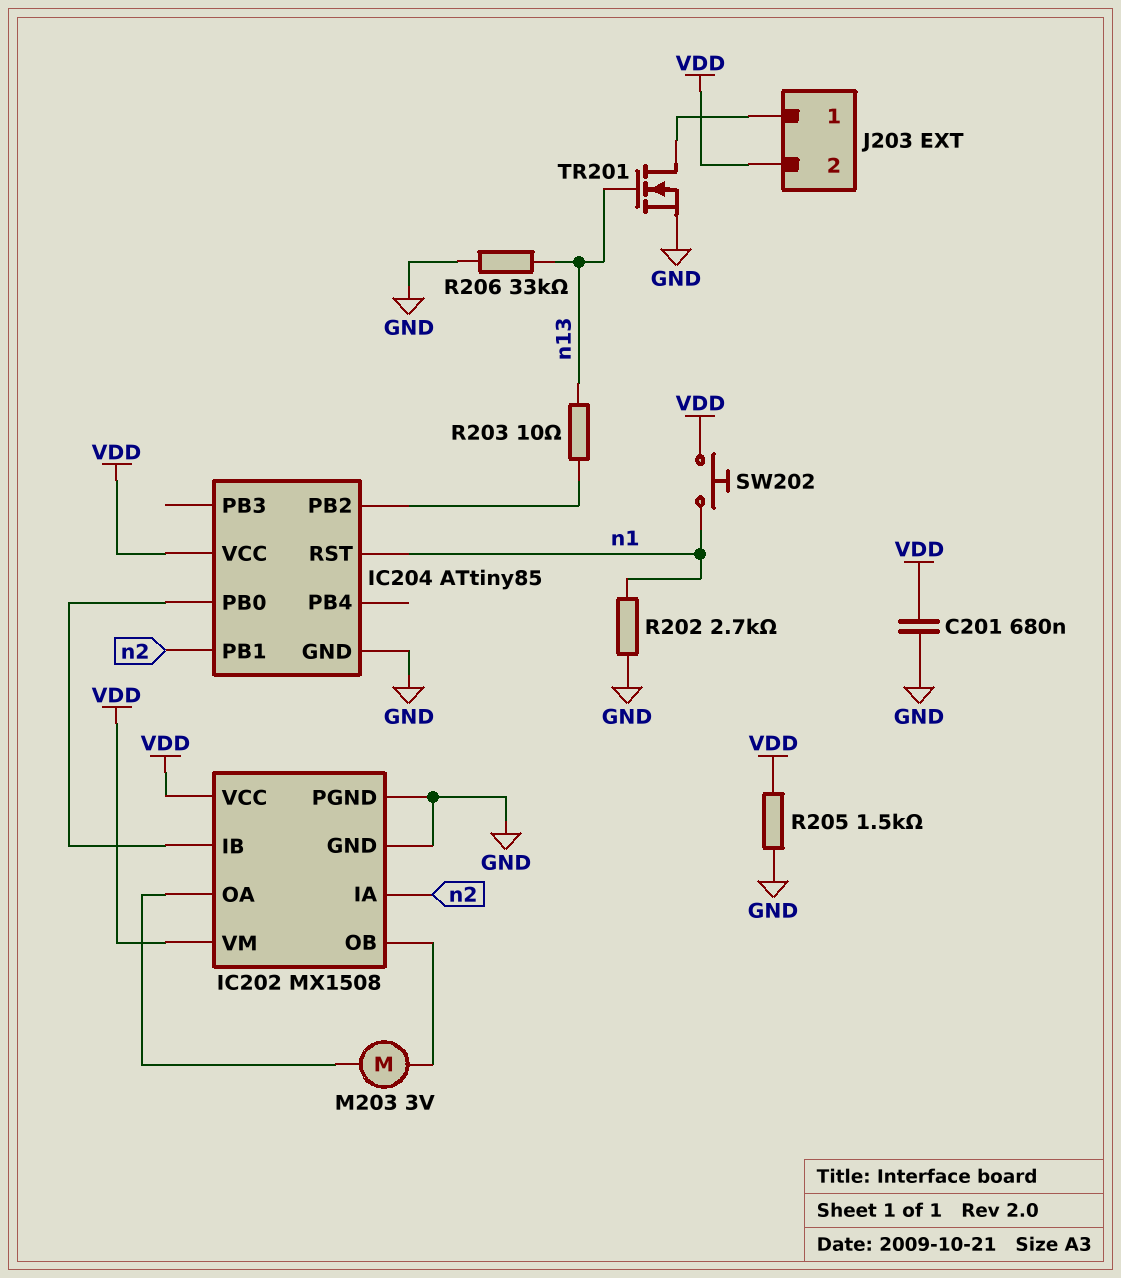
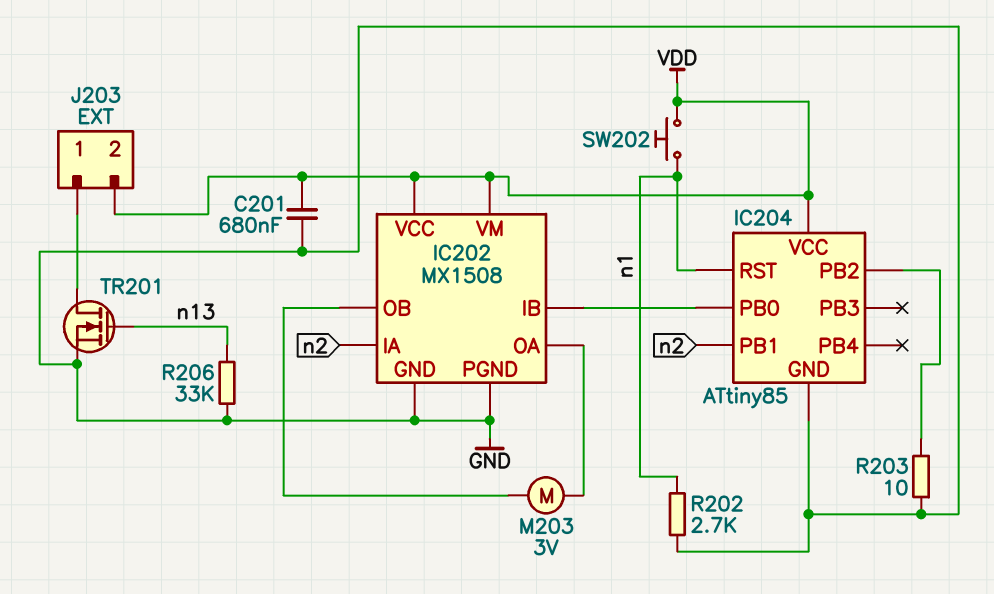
R203: 10 (IC204/PB2, n13) -> 10 (GND, IC204/PB2)
R205: 1.5k (GND, VDD) -> none

